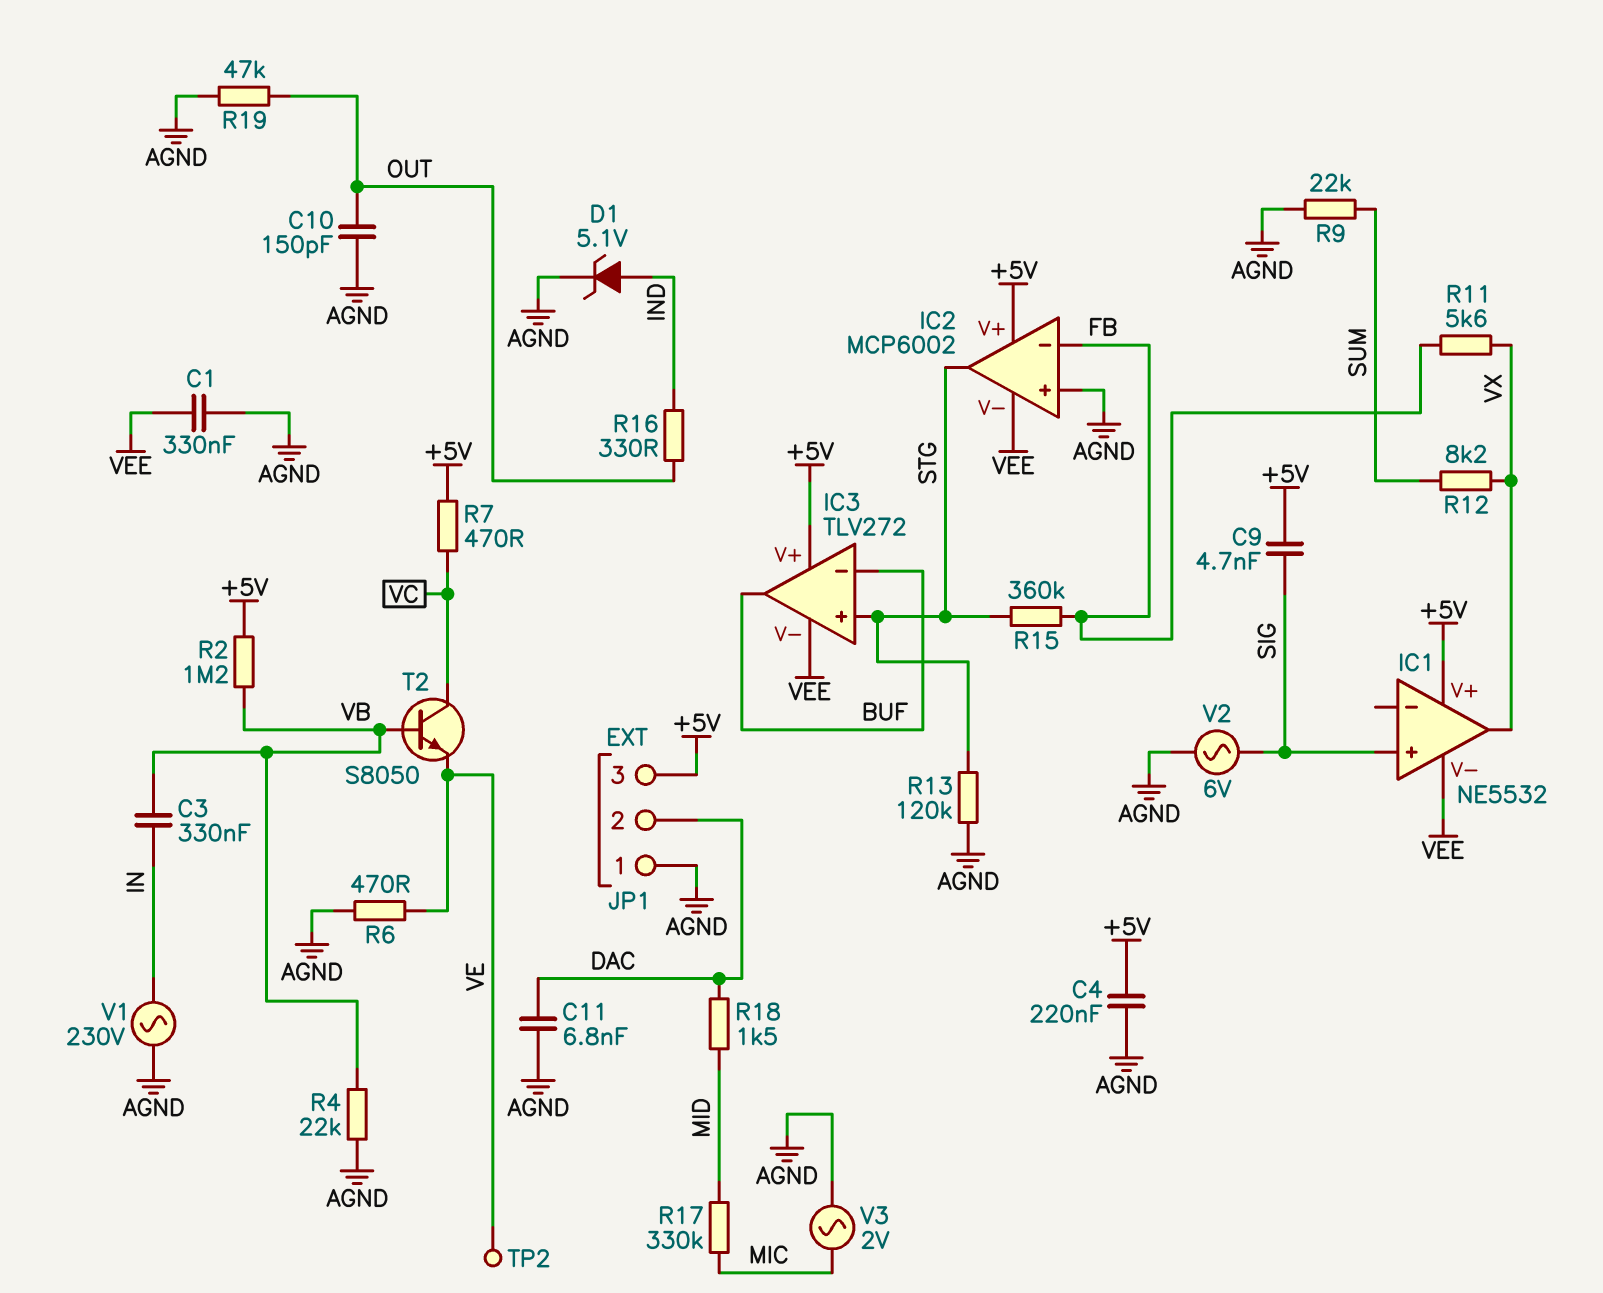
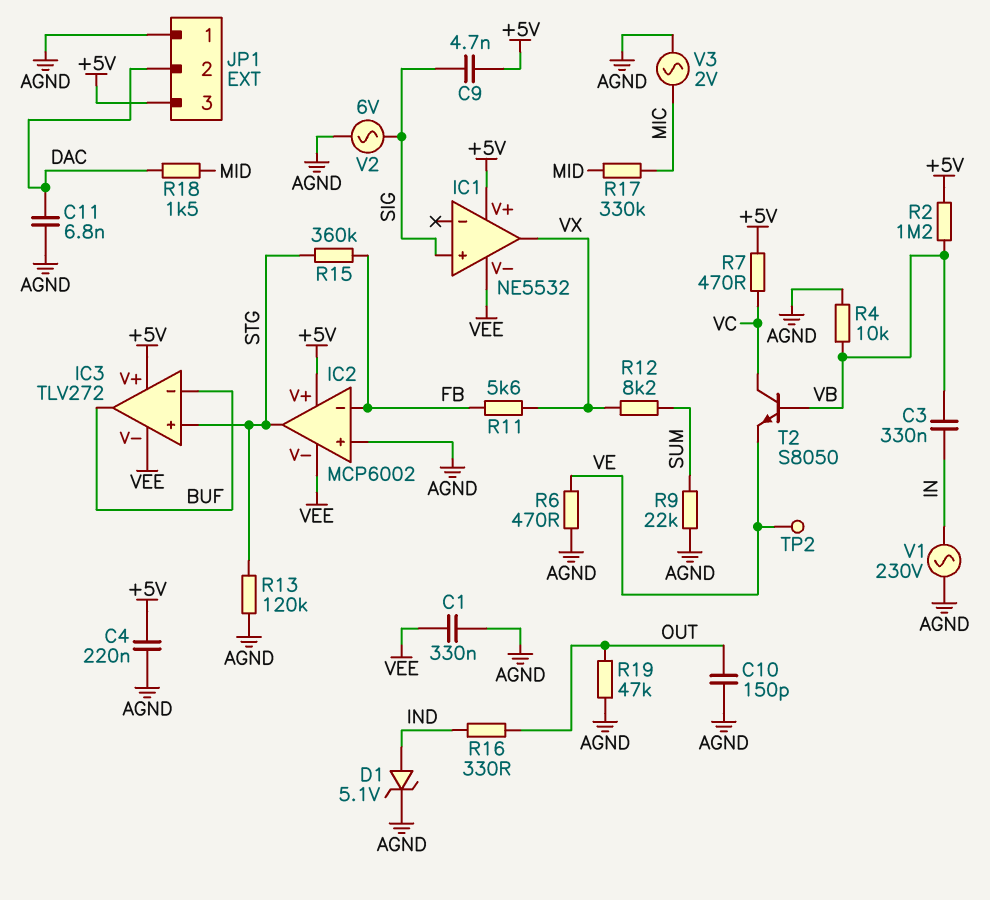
R4: 22k (AGND, VB) -> 10k (AGND, VB)

